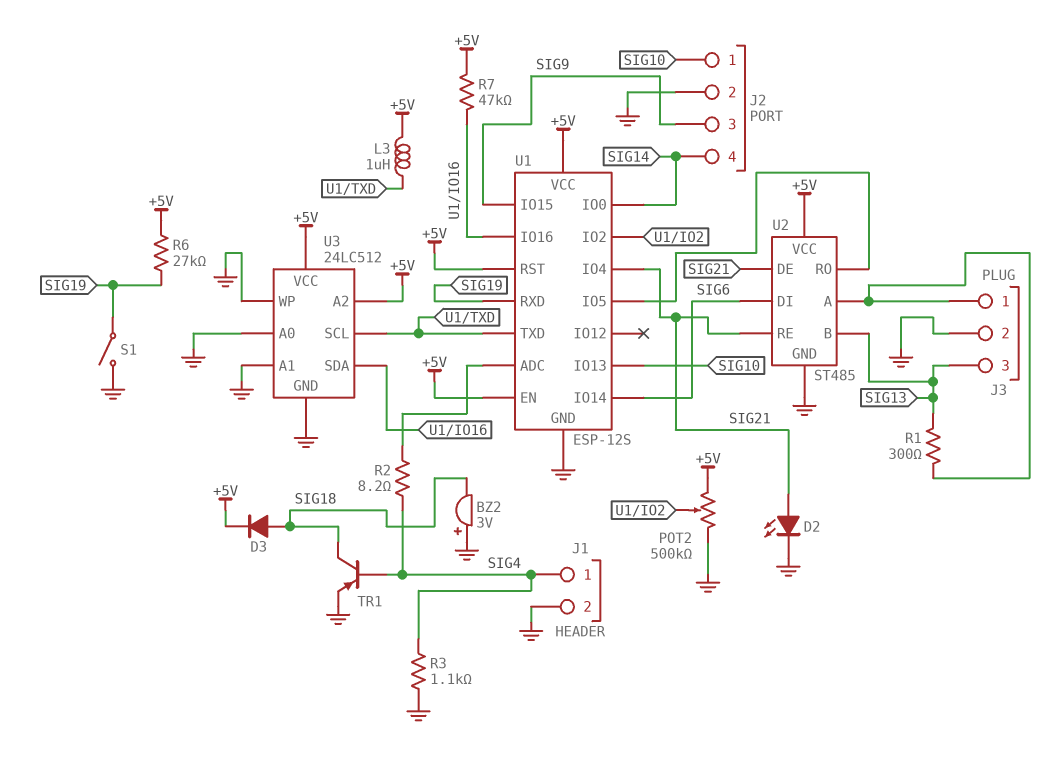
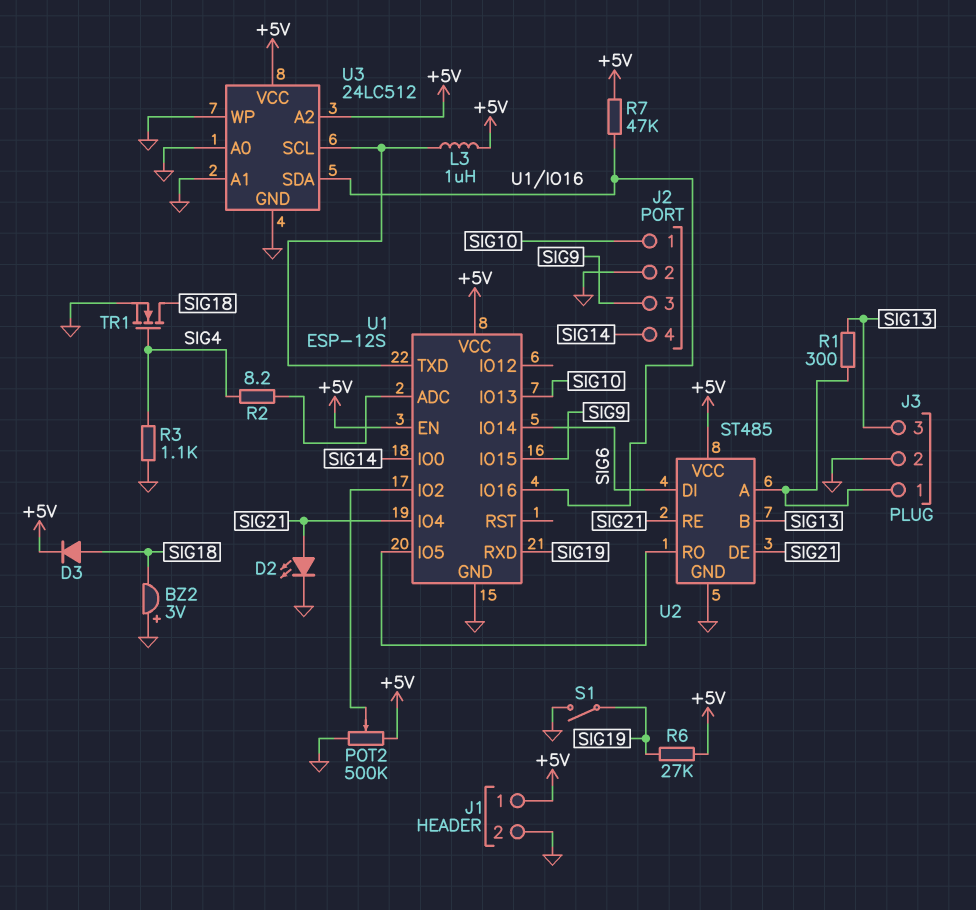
J1 pin 1: SIG4 -> +5V
TR1: PNP (B SIG4, C SIG18, E GND) -> NMOS (G SIG4, D SIG18, S GND)
U1 pin RST: +5V -> none

